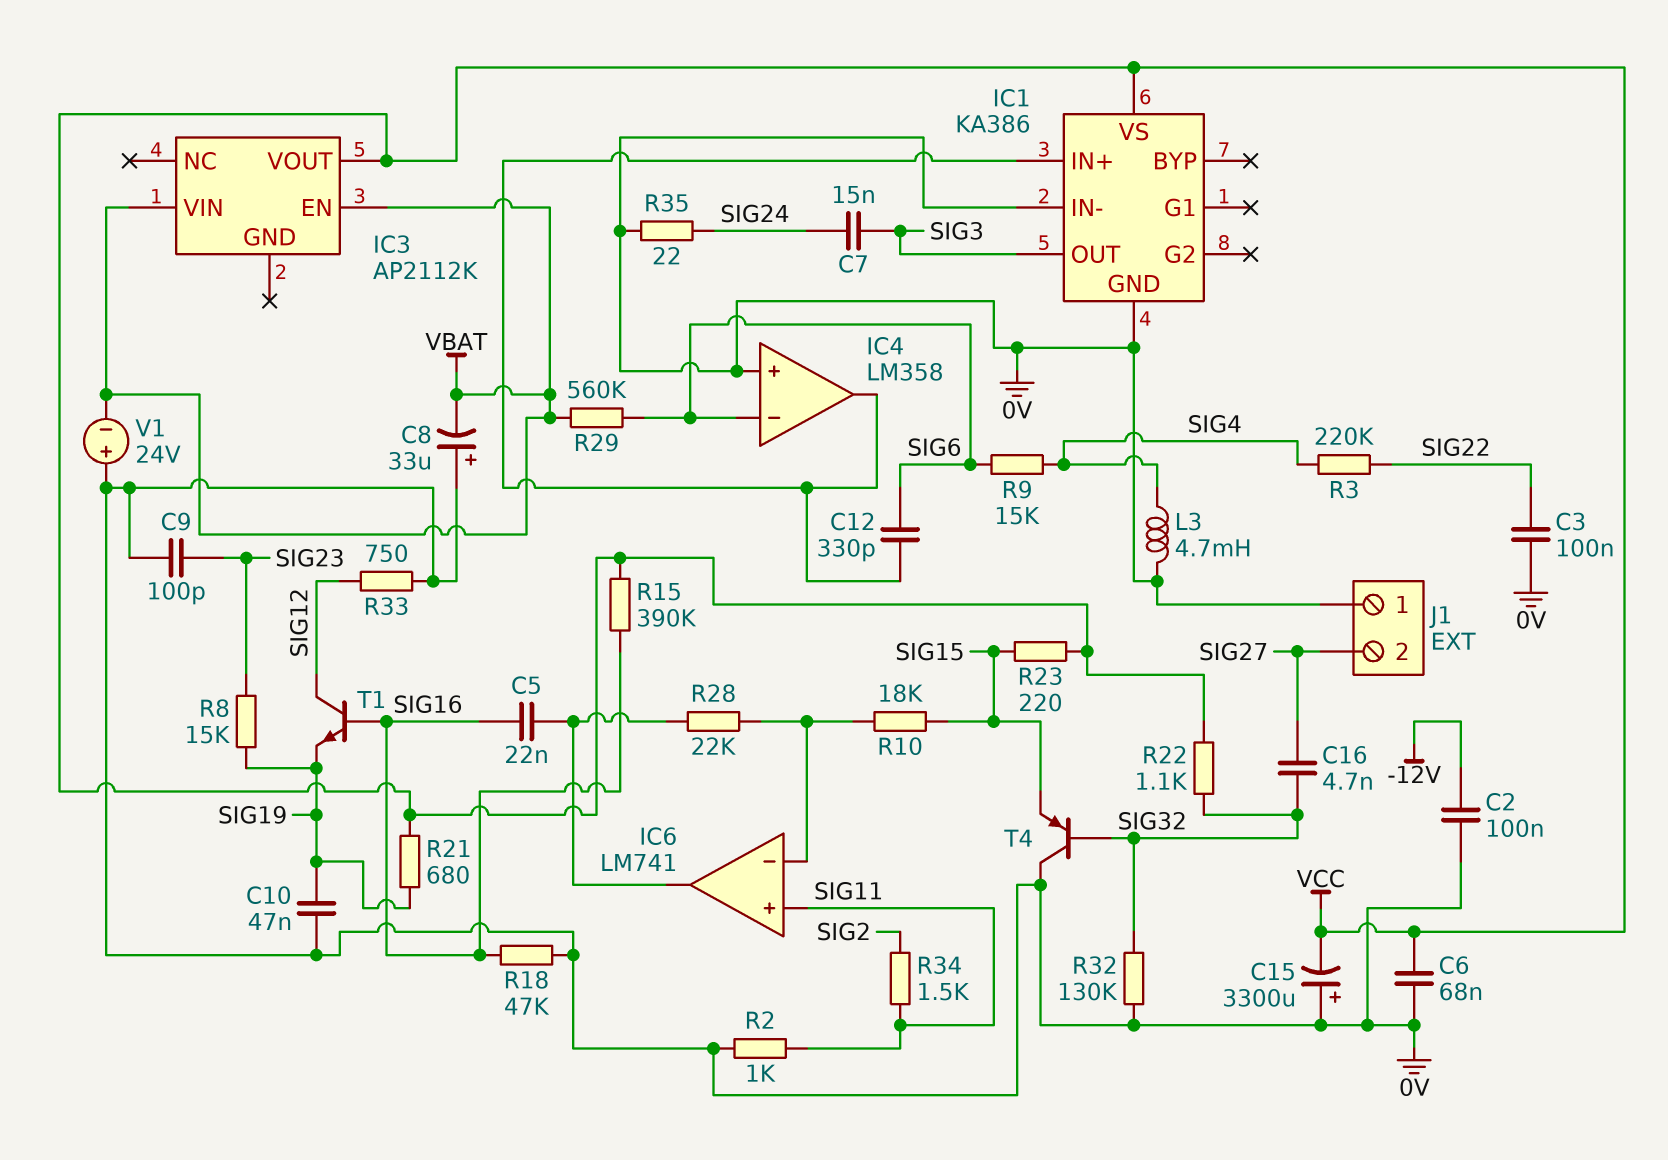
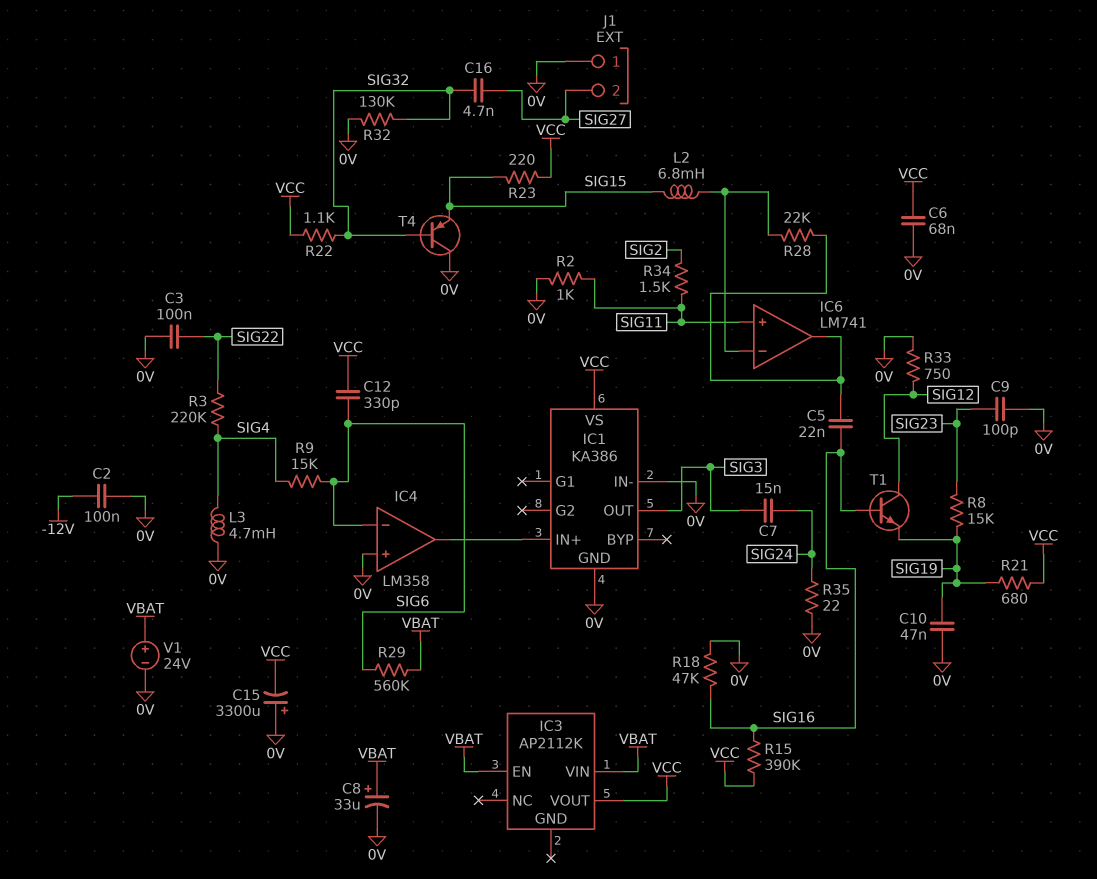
C8: 33uF (plus 0V, minus VBAT) -> 33uF (plus VBAT, minus 0V)
C12: 330pF (IC1/IN+, SIG6) -> 330pF (SIG6, VCC)
L2: none -> 6.8mH (IC6/in-, SIG15)
R10: 18k (IC6/in-, SIG15) -> none
V1: 24V (plus 0V, minus VBAT) -> 24V (plus VBAT, minus 0V)

